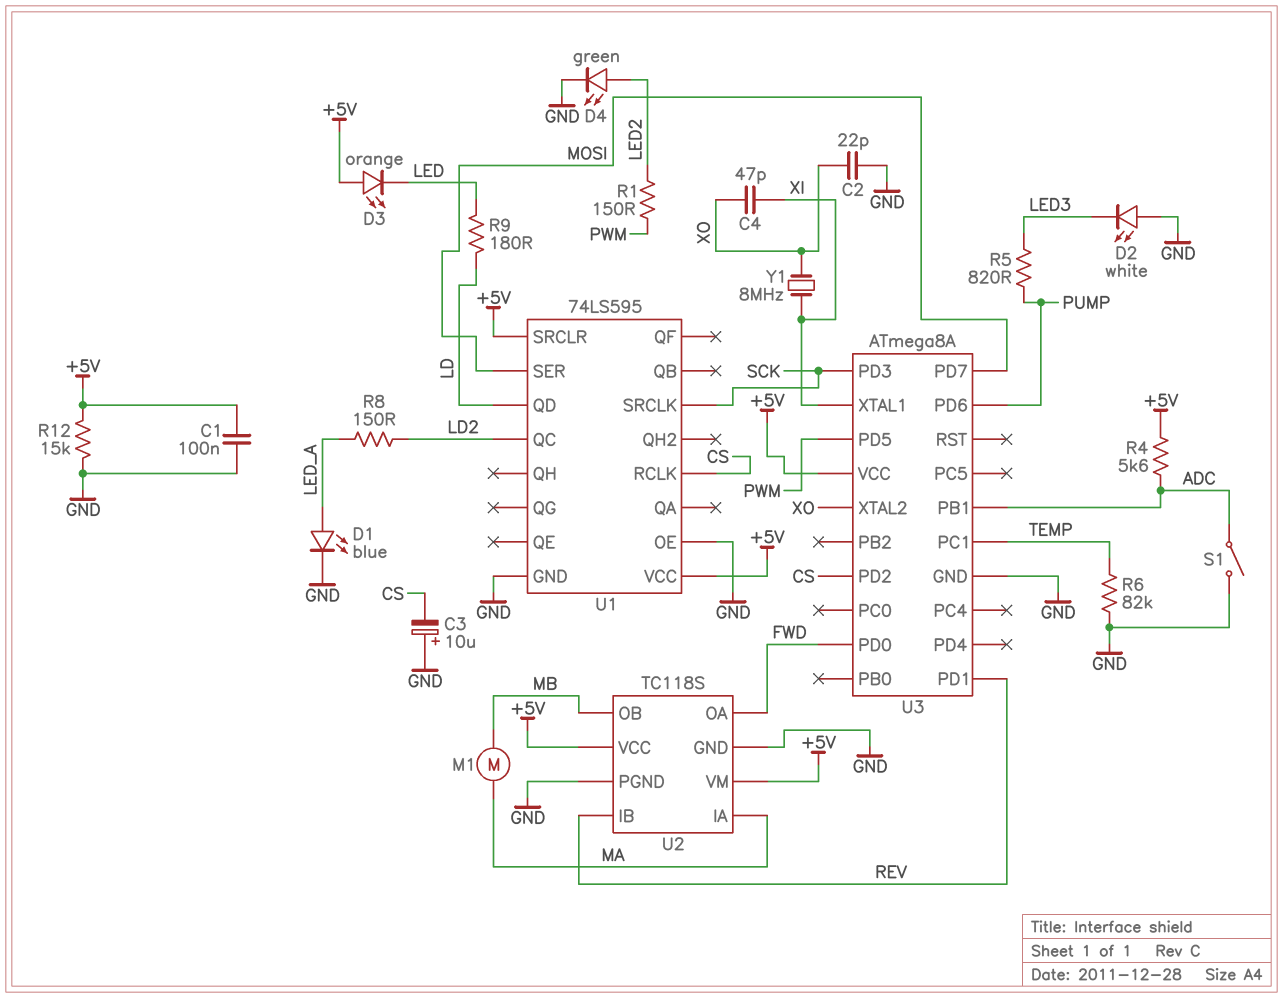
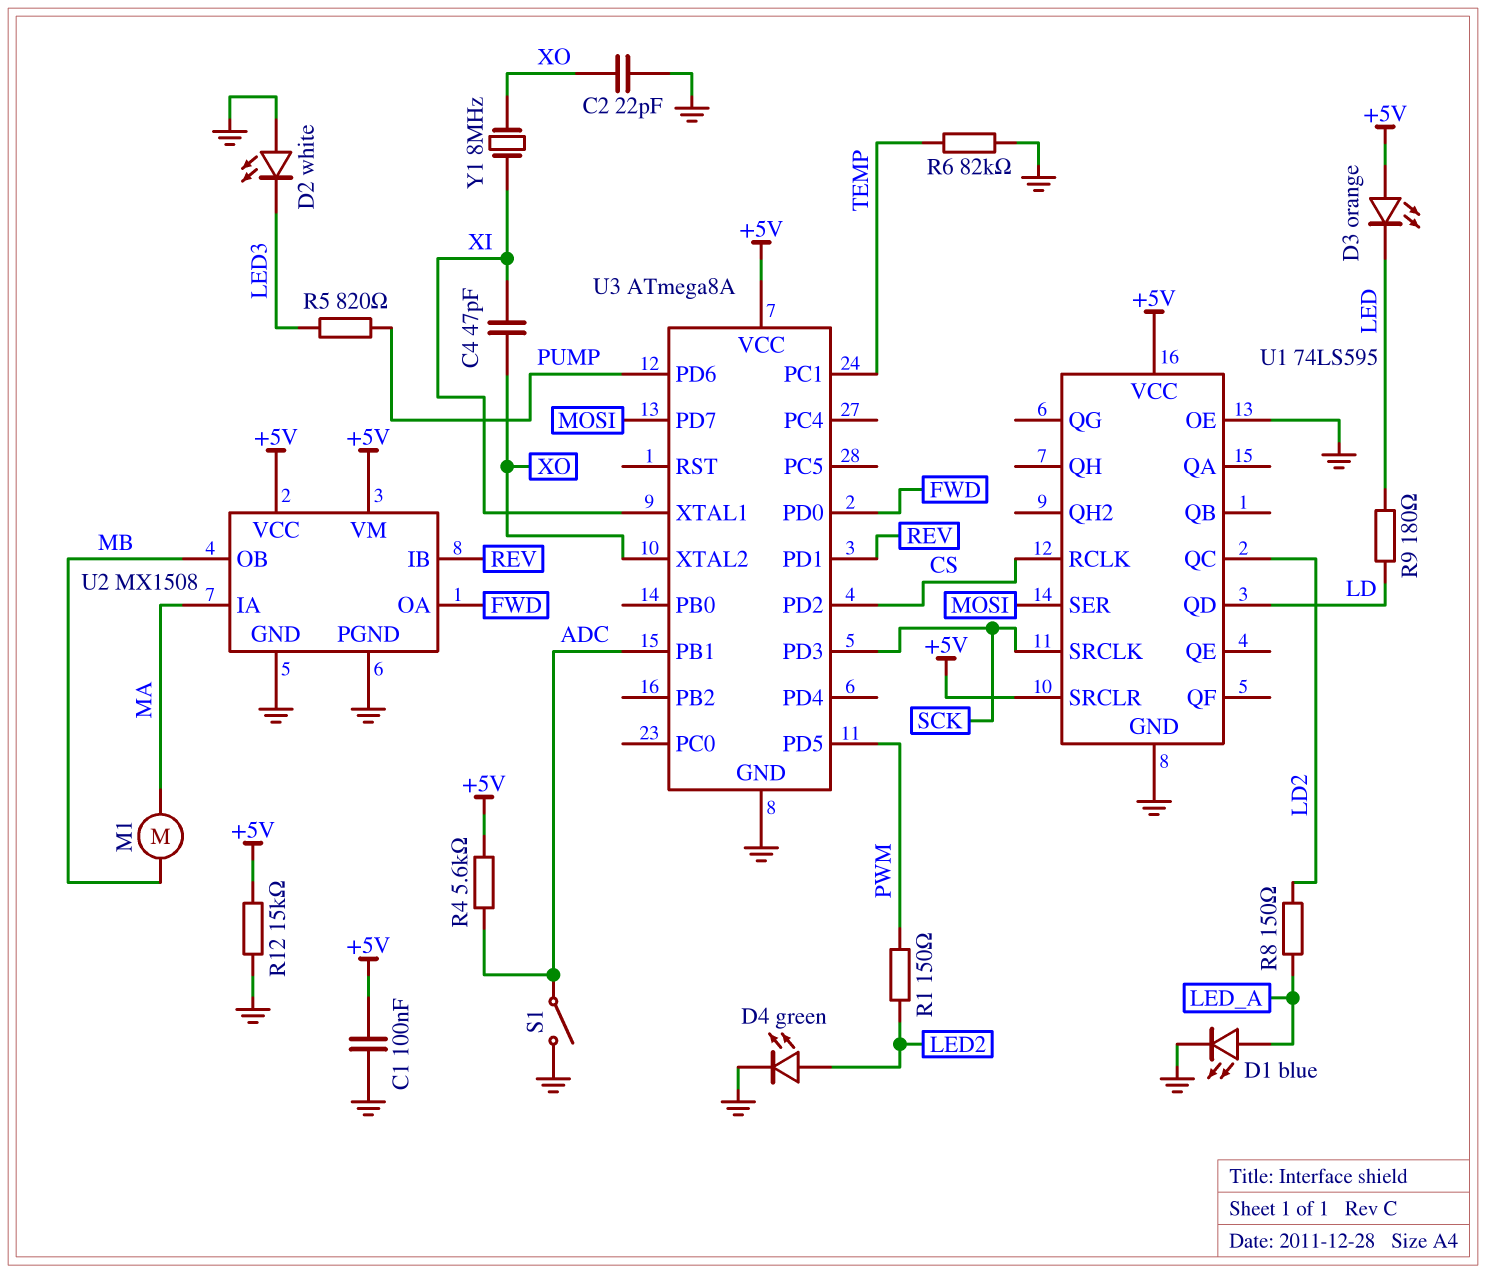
C3: 10uF (plus GND, minus CS) -> none
U2: TC118S -> MX1508

